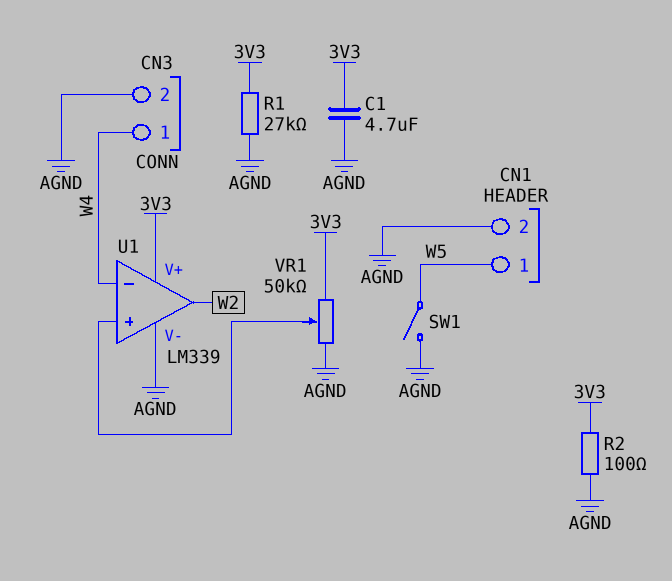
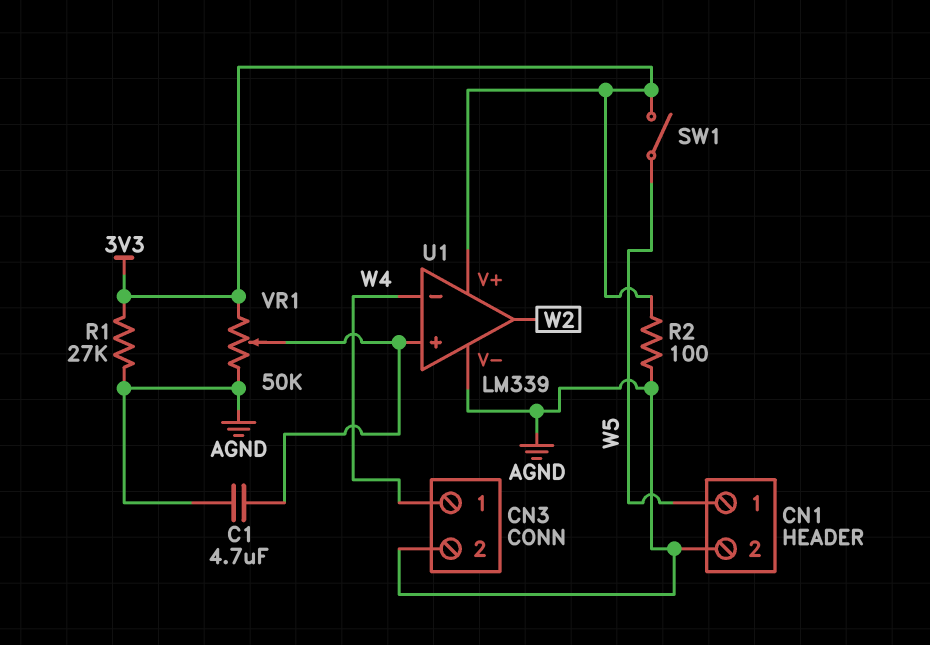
C1: 4.7uF (3V3, AGND) -> 4.7uF (AGND, U1/in+)
SW1: switch (AGND, W5) -> switch (3V3, W5)

